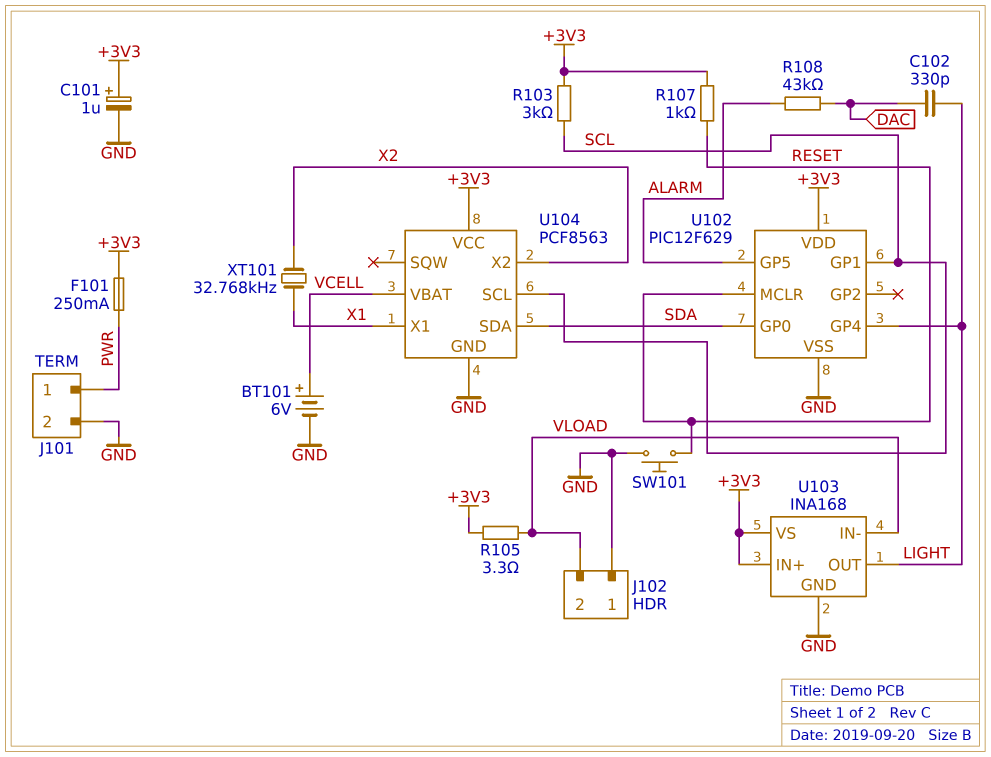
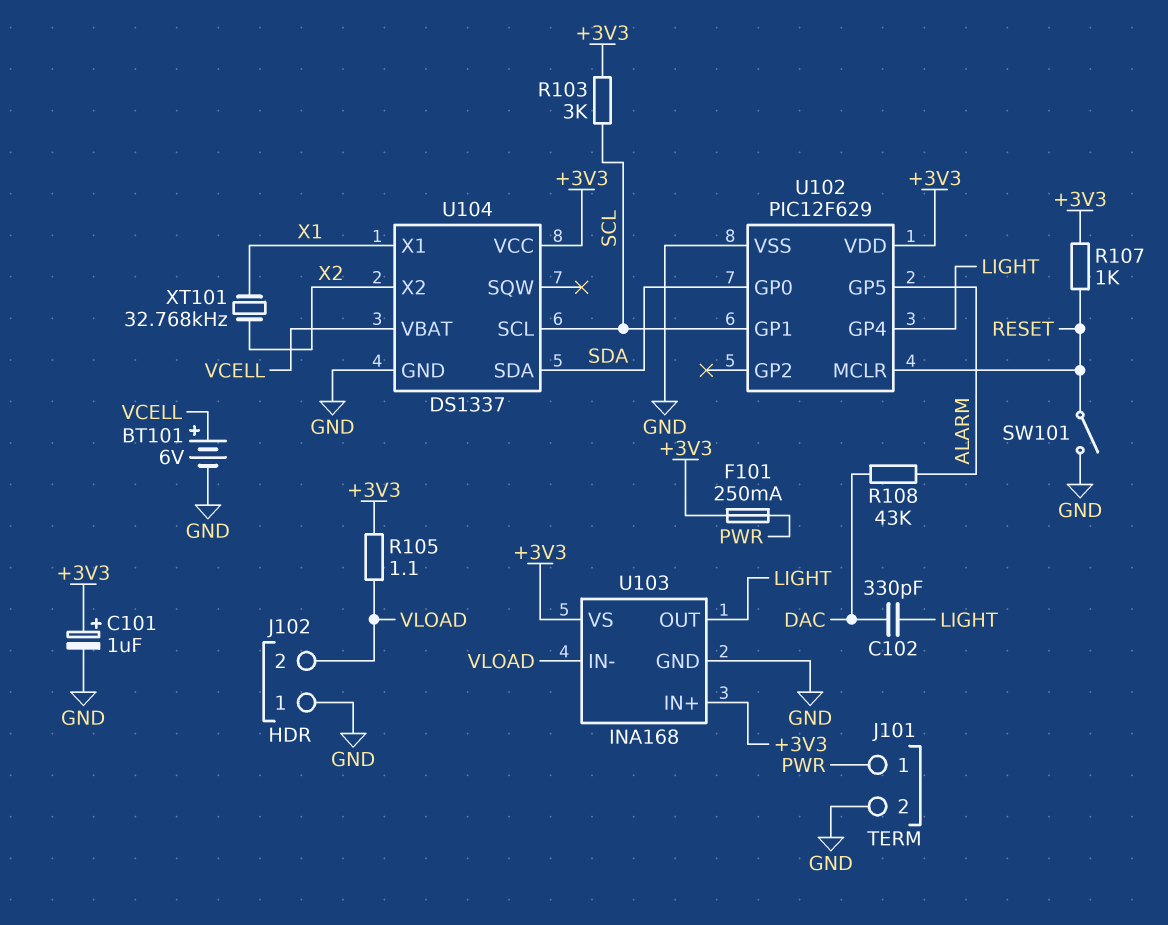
R105: 3.3 (+3V3, VLOAD) -> 1.1 (+3V3, VLOAD)
SW101: button (GND, RESET) -> switch (GND, RESET)
U104: PCF8563 -> DS1337

